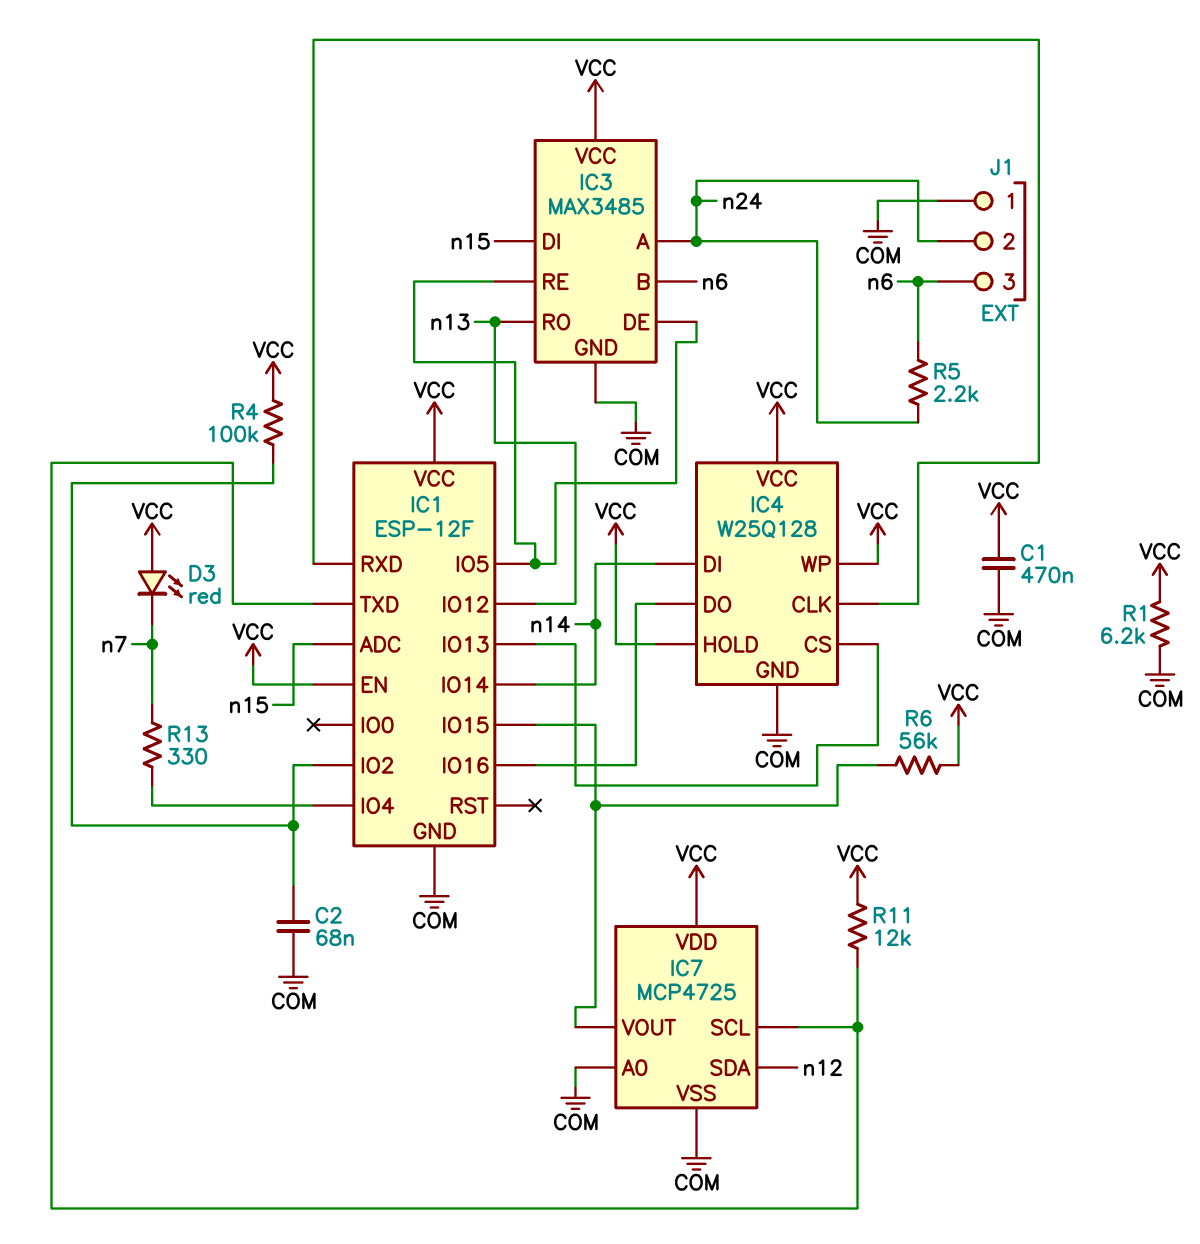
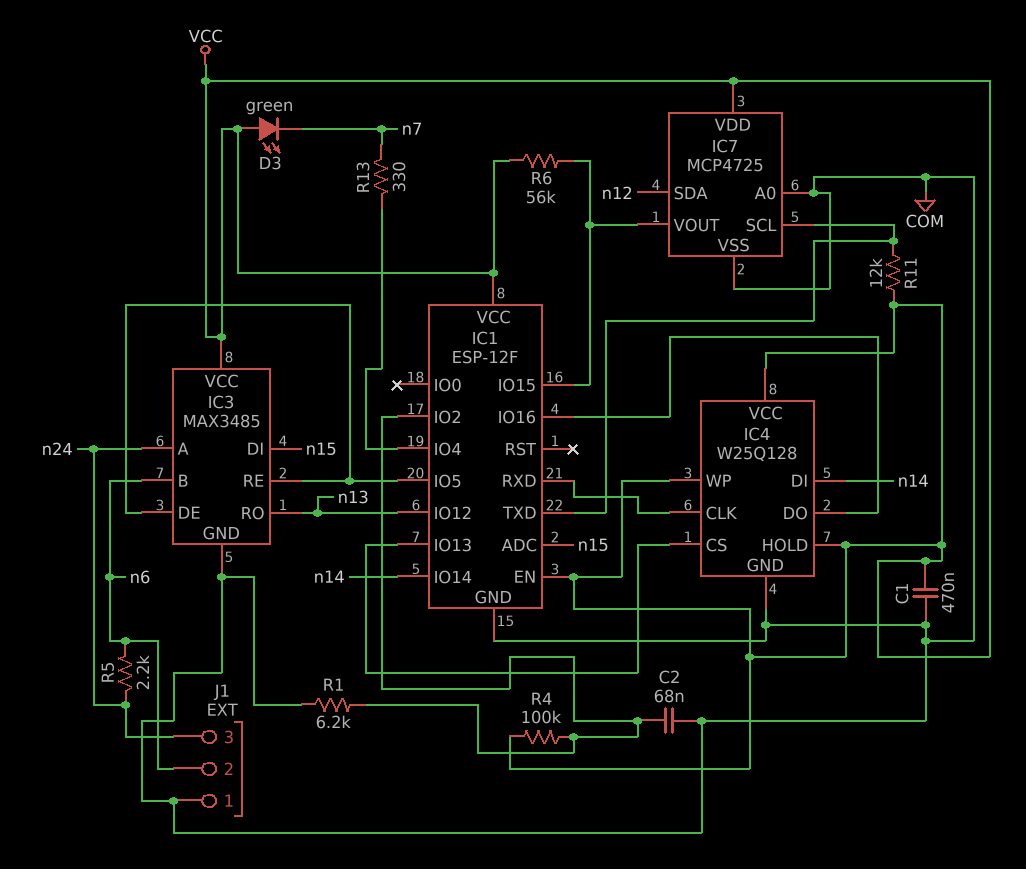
D3: LED red (A VCC, K n7) -> LED green (A VCC, K n7)
J1 pin 2: n24 -> n6
J1 pin 3: n6 -> n24
R1: 6.2k (COM, VCC) -> 6.2k (COM, IC1/IO2)

